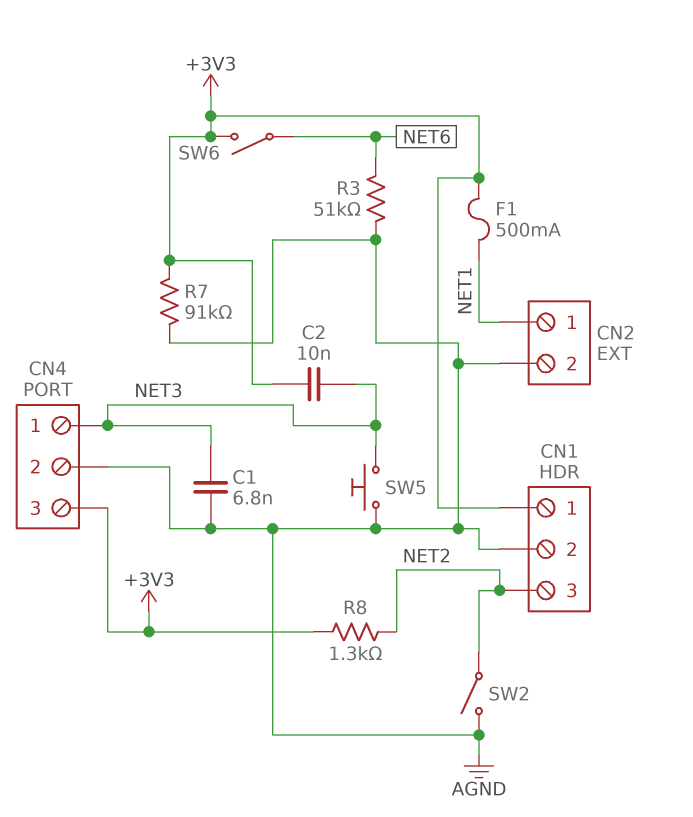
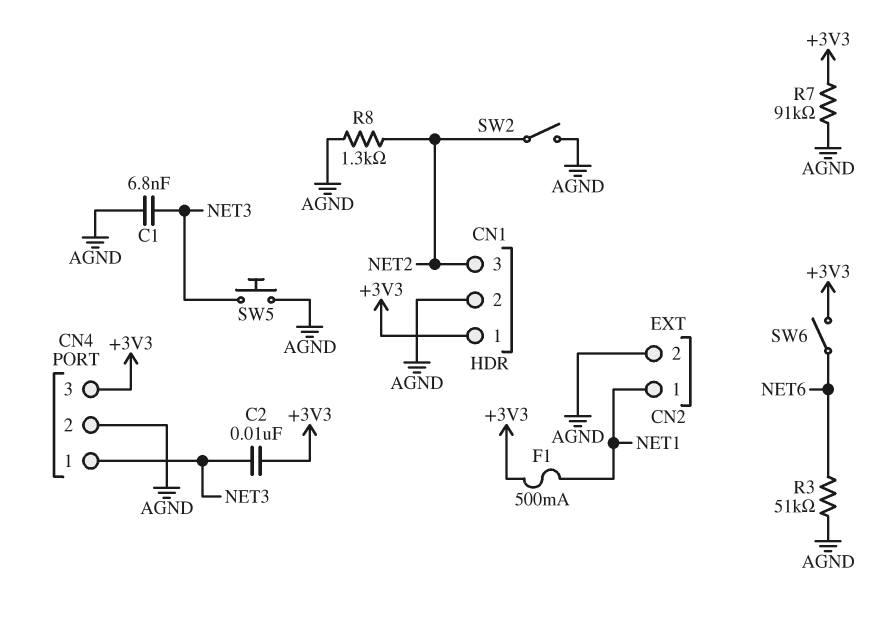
R8: 1.3k (+3V3, NET2) -> 1.3k (AGND, NET2)

